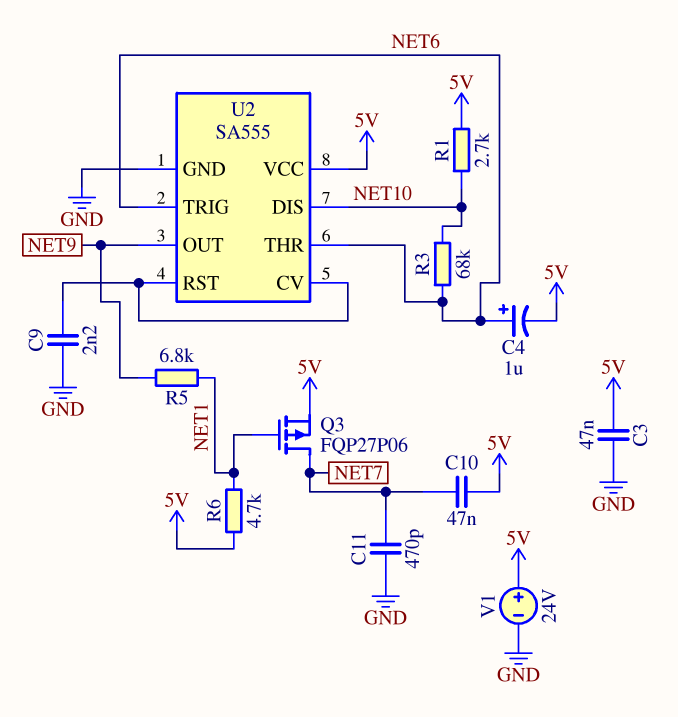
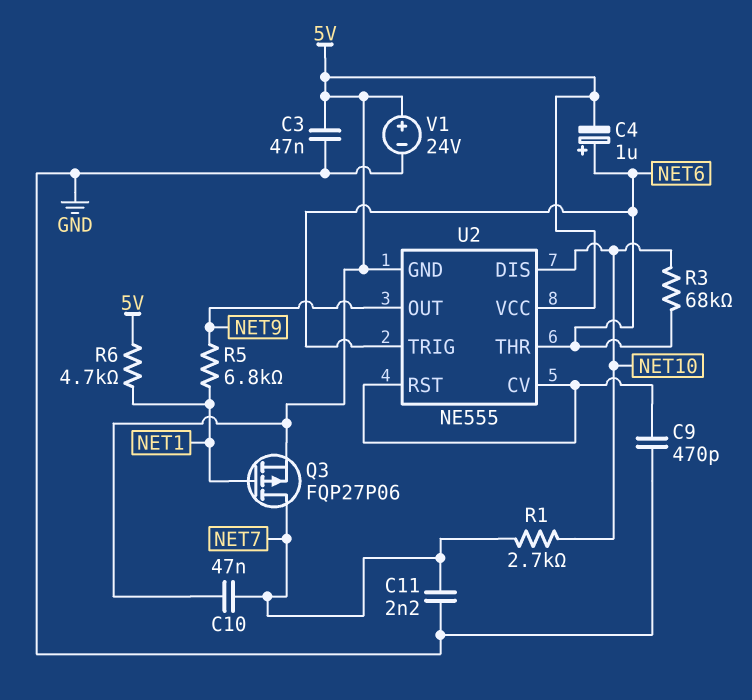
C9: 2.2nF (GND, U2/CV) -> 470pF (GND, U2/CV)
C11: 470pF (GND, NET7) -> 2.2nF (GND, NET7)
R1: 2.7k (5V, NET10) -> 2.7k (NET7, NET10)
U2: SA555 -> NE555
U2 pin GND: GND -> 5V

